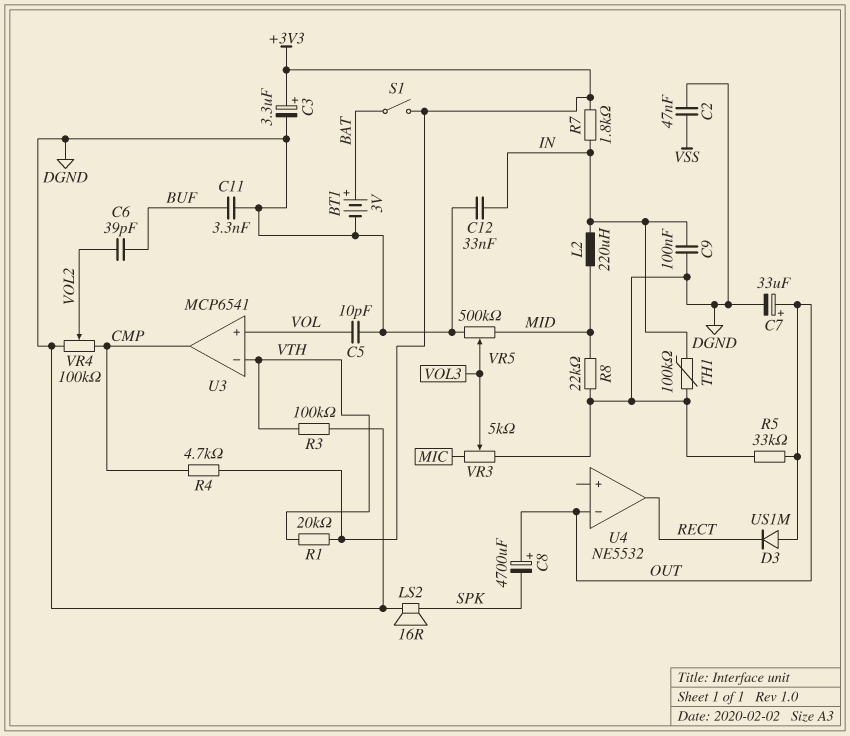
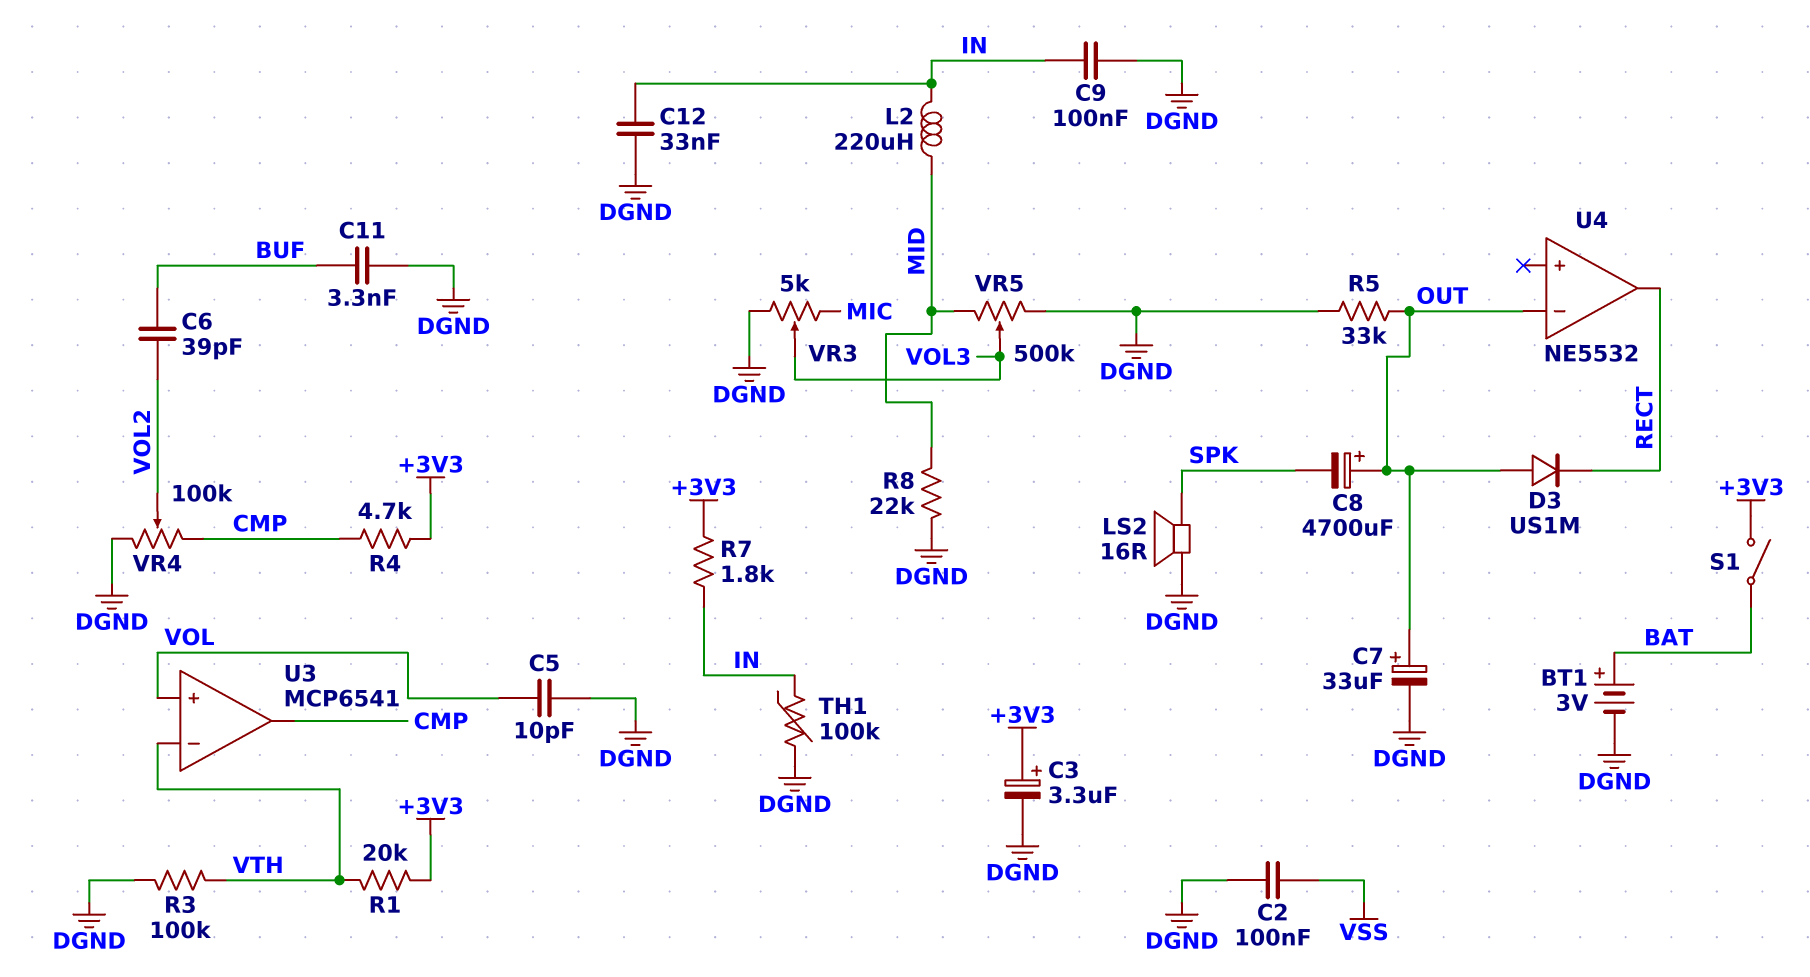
C2: 47nF (DGND, VSS) -> 100nF (DGND, VSS)

